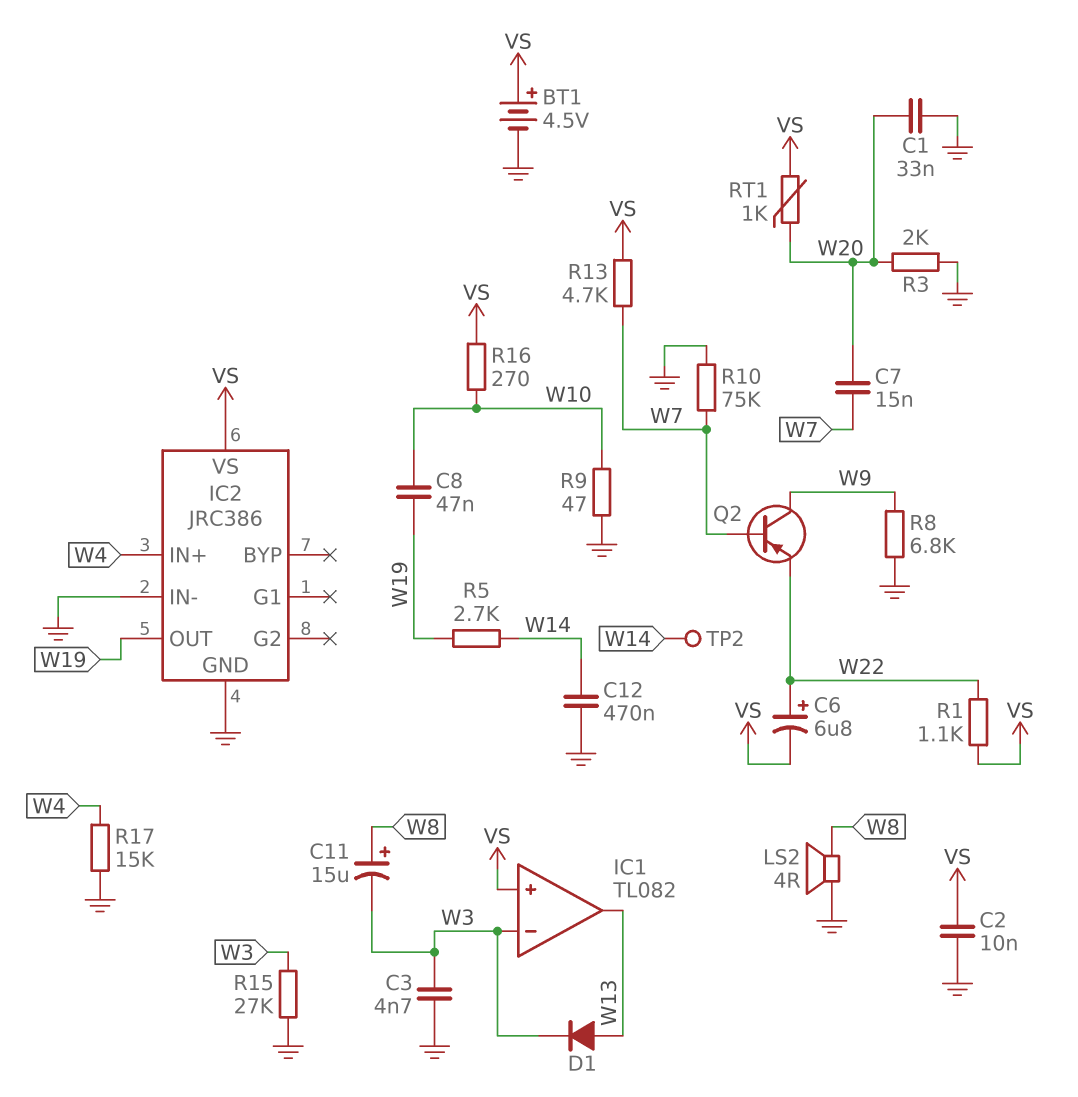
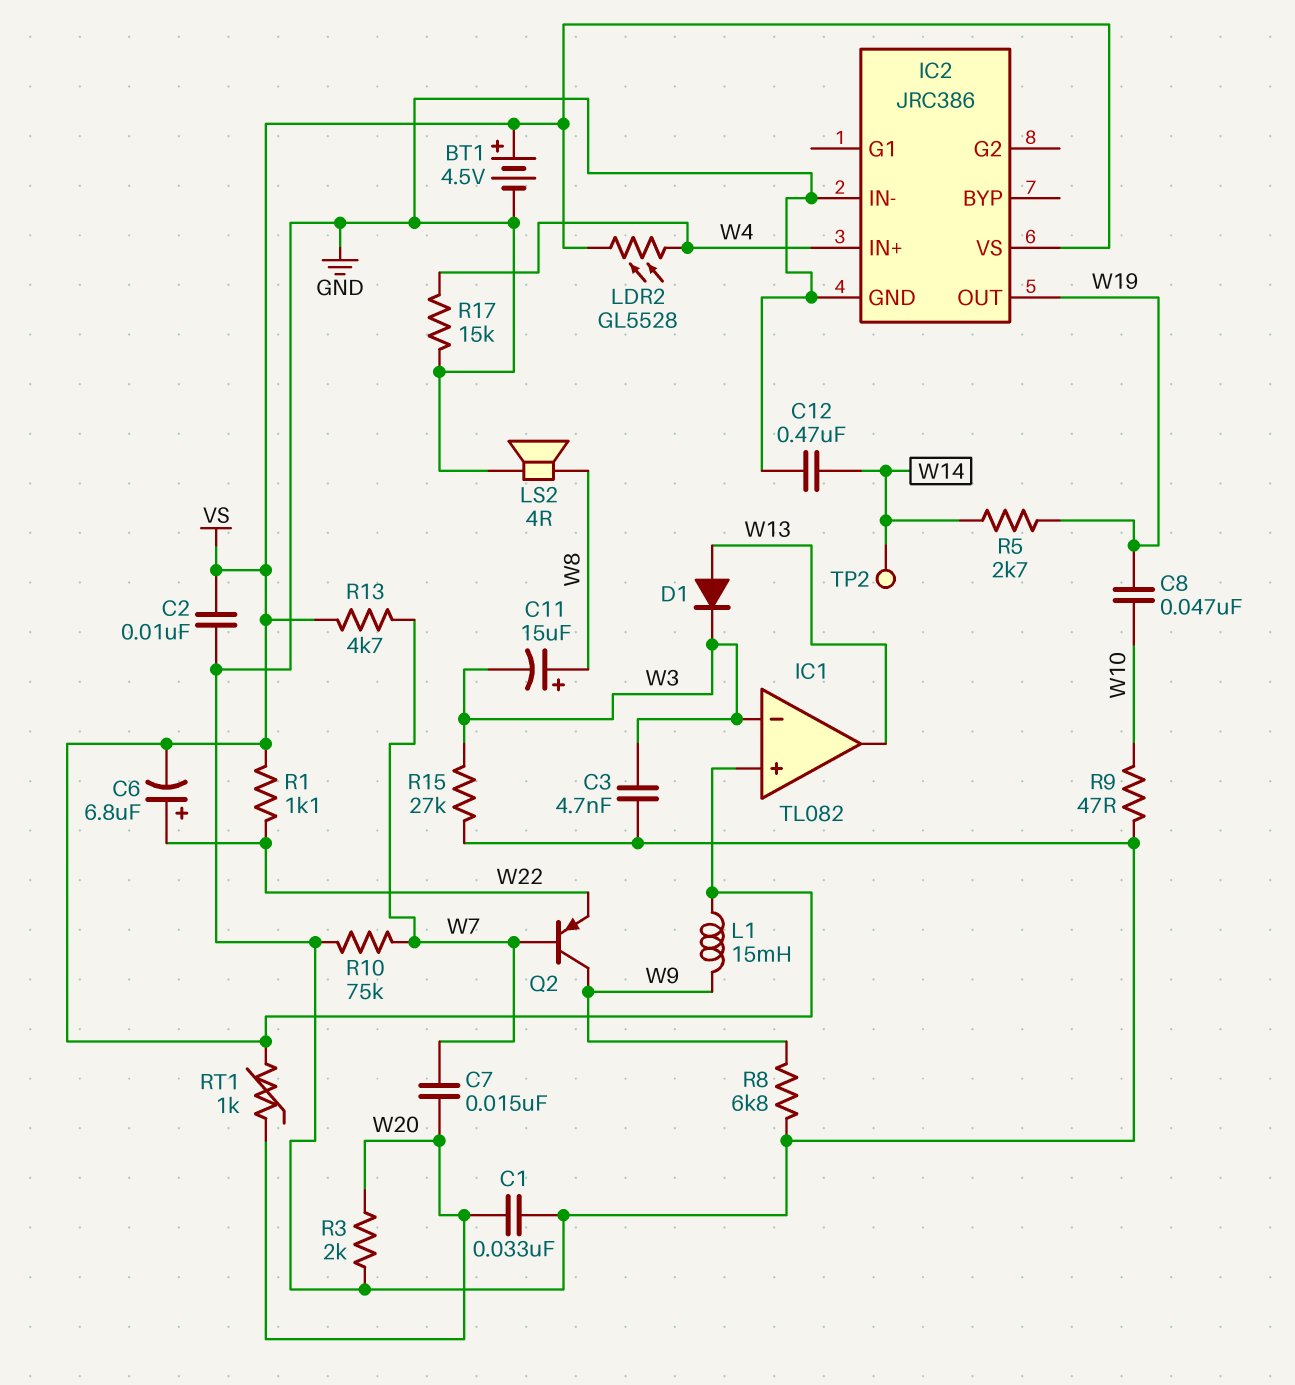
L1: none -> 15mH (VS, W9)
LDR2: none -> GL5528 (VS, W4)
R16: 270 (VS, W10) -> none

